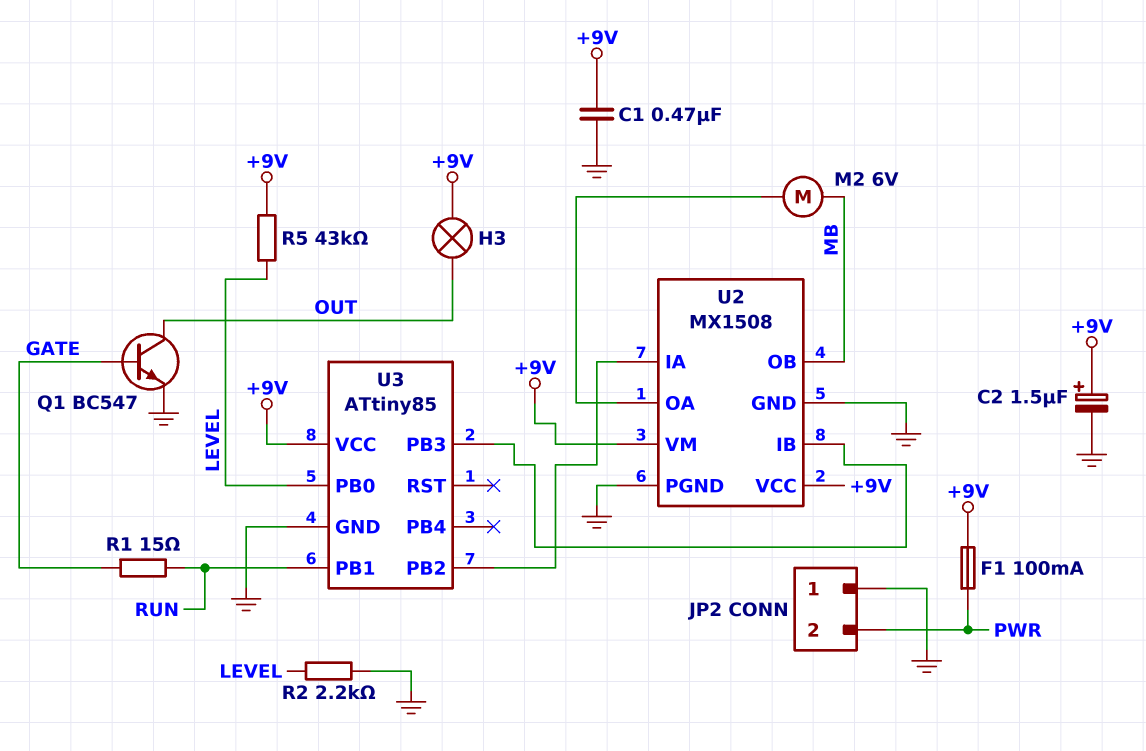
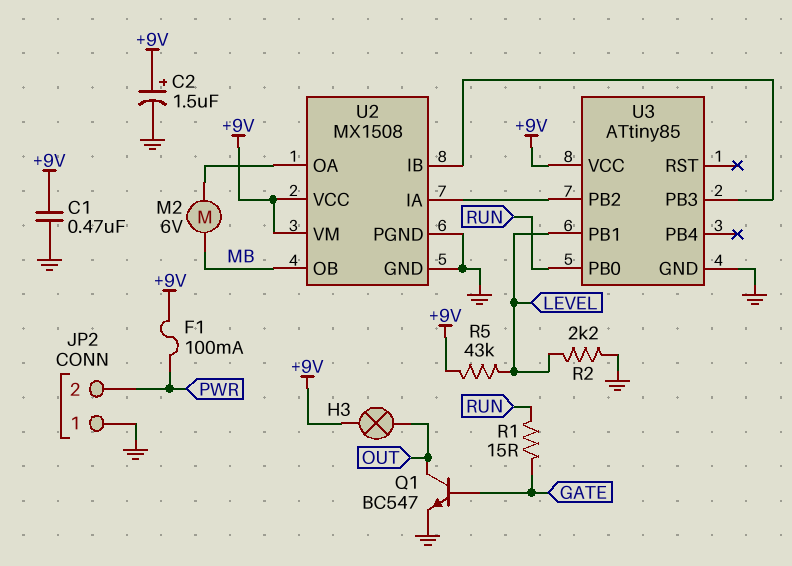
U3 pin PB0: LEVEL -> RUN
U3 pin PB1: RUN -> LEVEL

